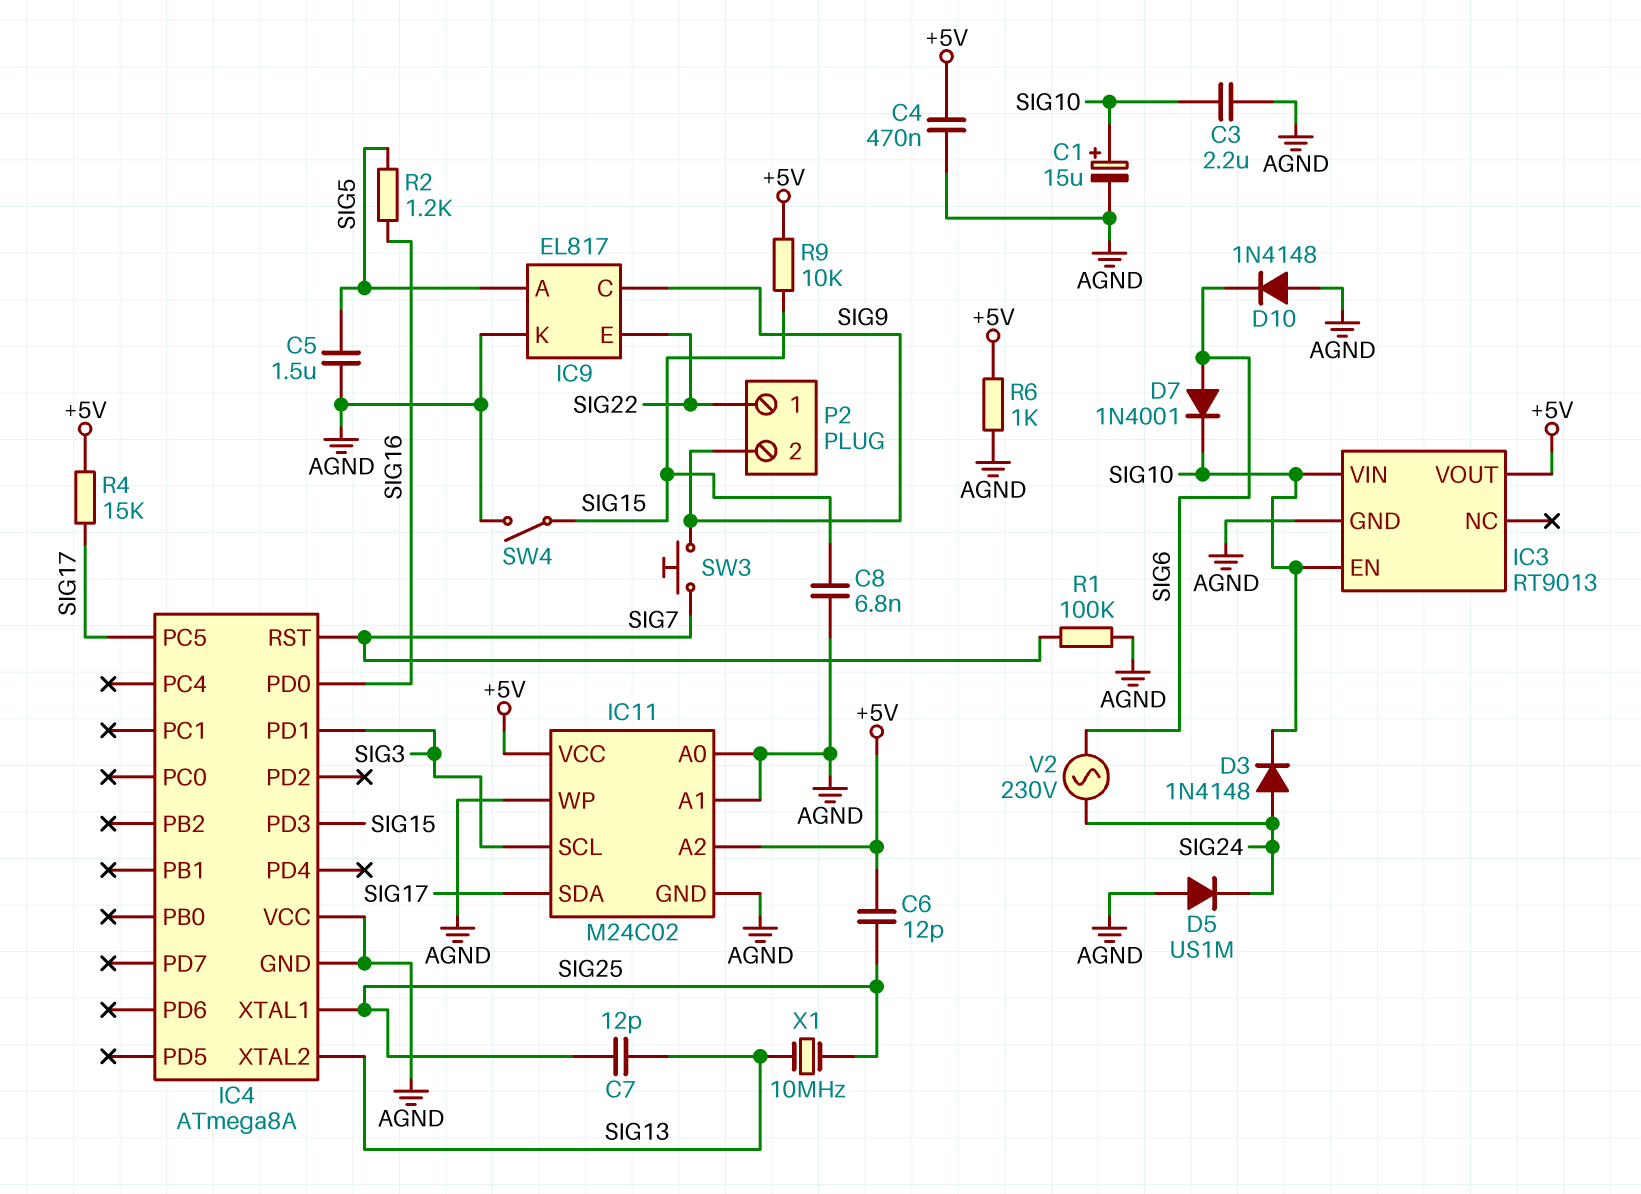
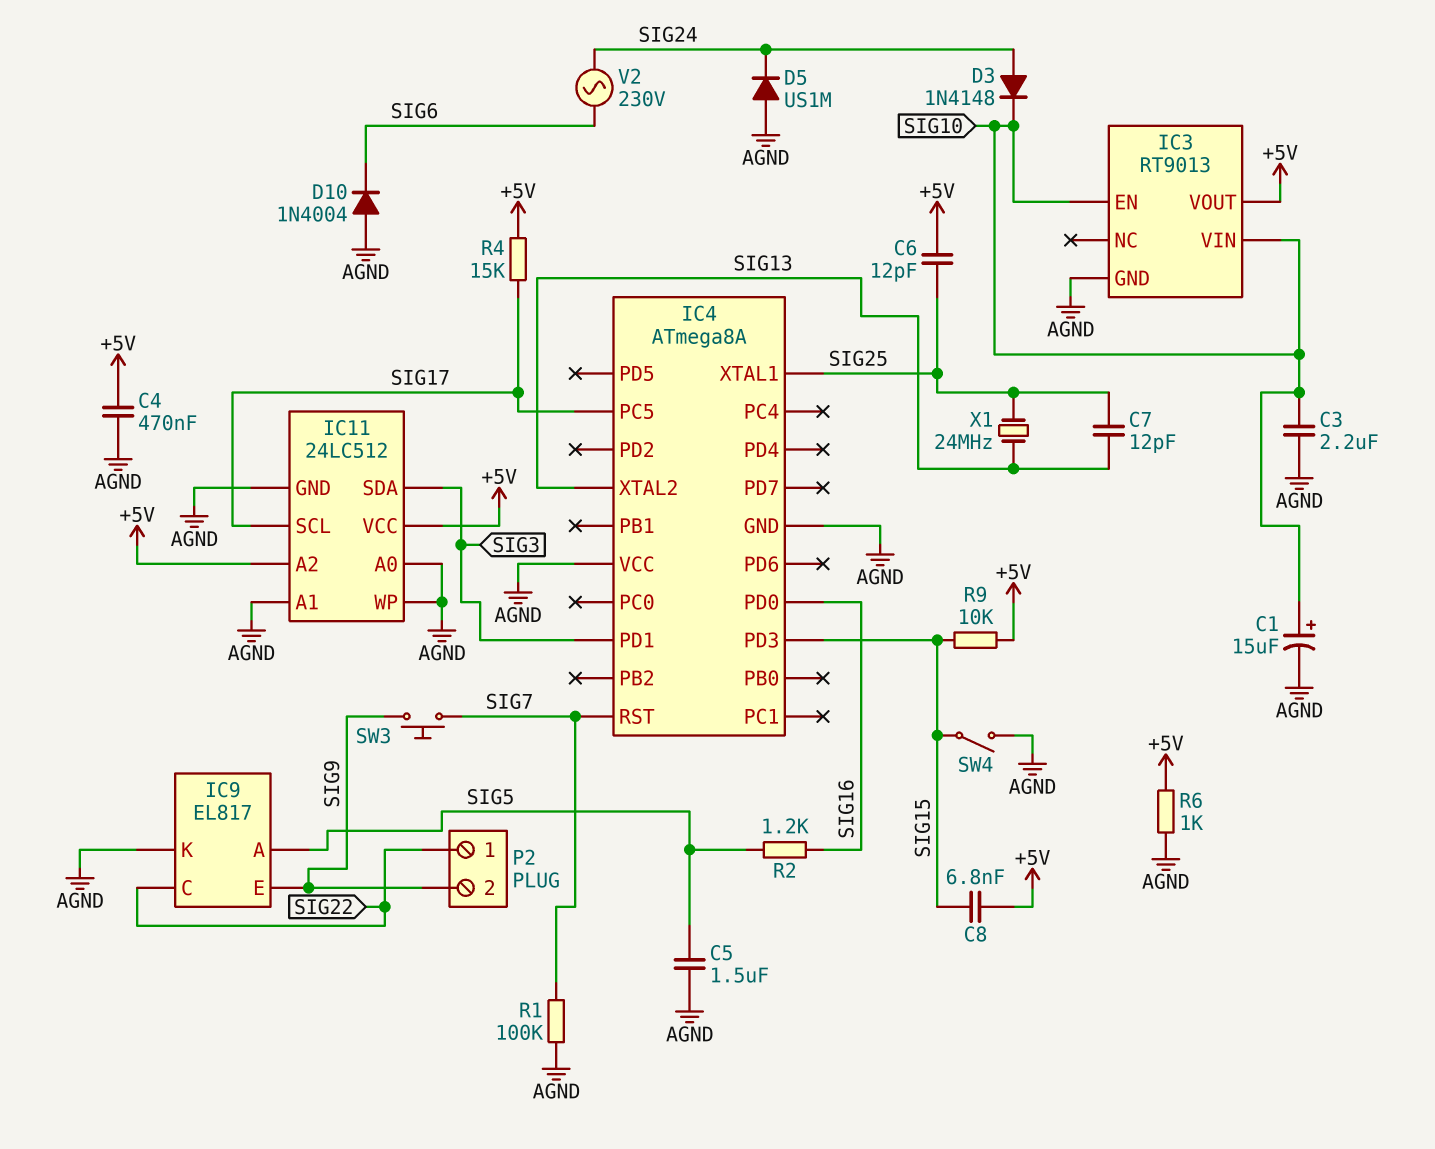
C8: 6.8nF (AGND, SIG15) -> 6.8nF (+5V, SIG15)
D7: diode 1N4001 (A SIG6, K SIG10) -> none
D10: diode 1N4148 (A AGND, K SIG6) -> diode 1N4004 (A AGND, K SIG6)
IC9 pin C: SIG9 -> SIG22
IC9 pin E: SIG22 -> SIG9
IC11: M24C02 -> 24LC512
IC11 pin SCL: SIG3 -> SIG17
IC11 pin SDA: SIG17 -> SIG3
X1: 10MHz (SIG13, SIG25) -> 24MHz (SIG13, SIG25)

